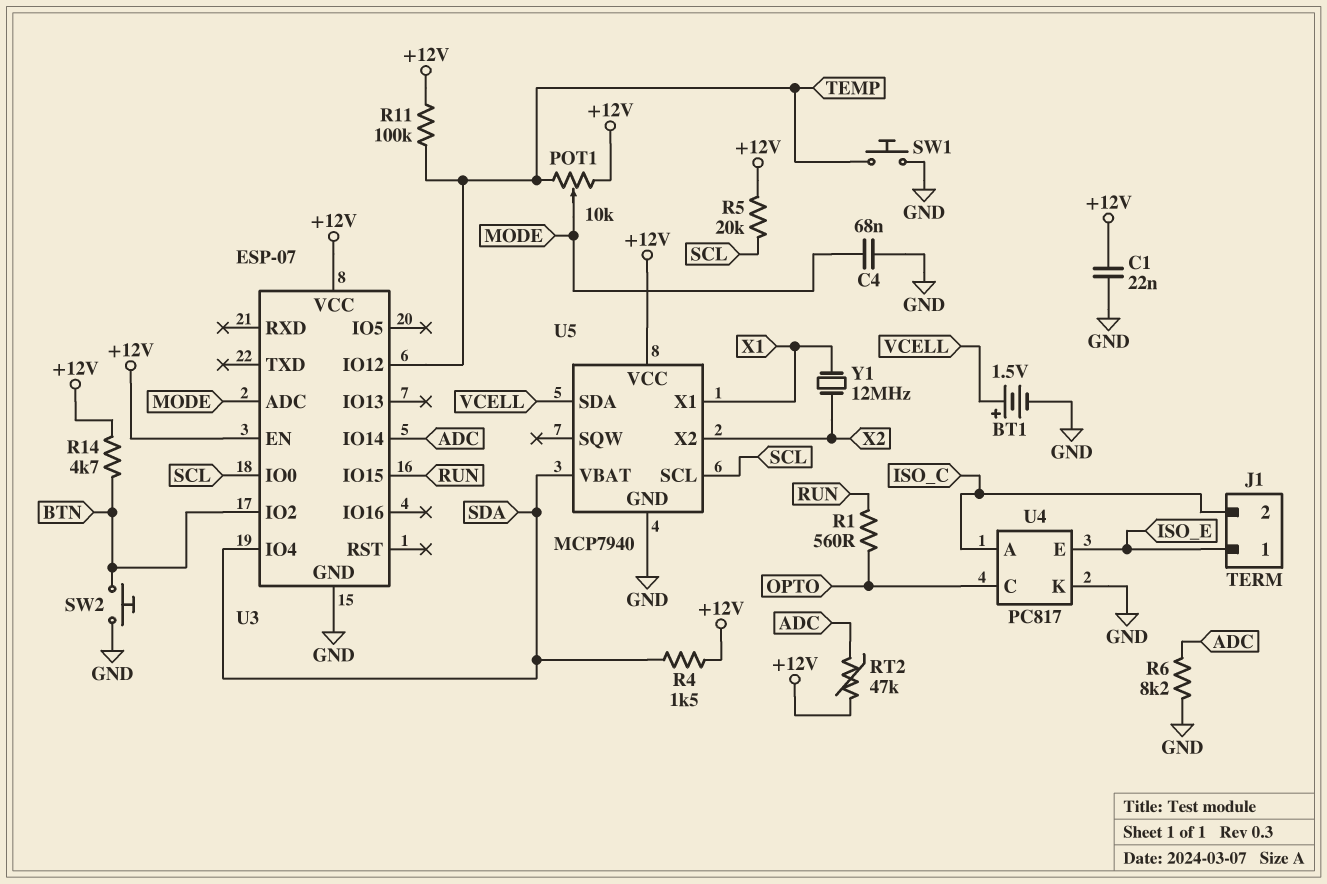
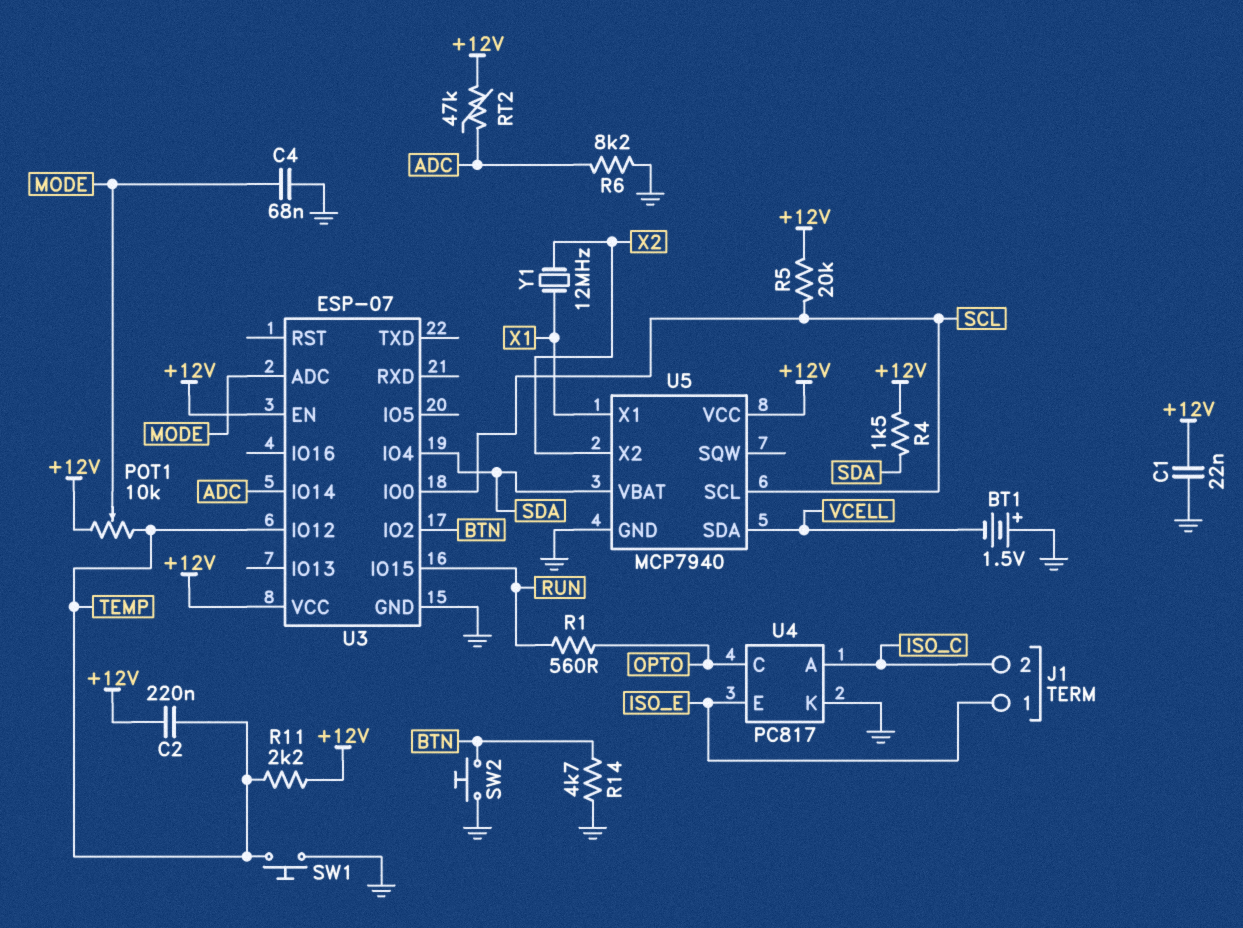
BT1: 1.5V (plus VCELL, minus GND) -> 1.5V (plus GND, minus VCELL)
C2: none -> 220nF (+12V, TEMP)
R11: 100k (+12V, TEMP) -> 2.2k (+12V, TEMP)
R14: 4.7k (+12V, BTN) -> 4.7k (BTN, GND)

